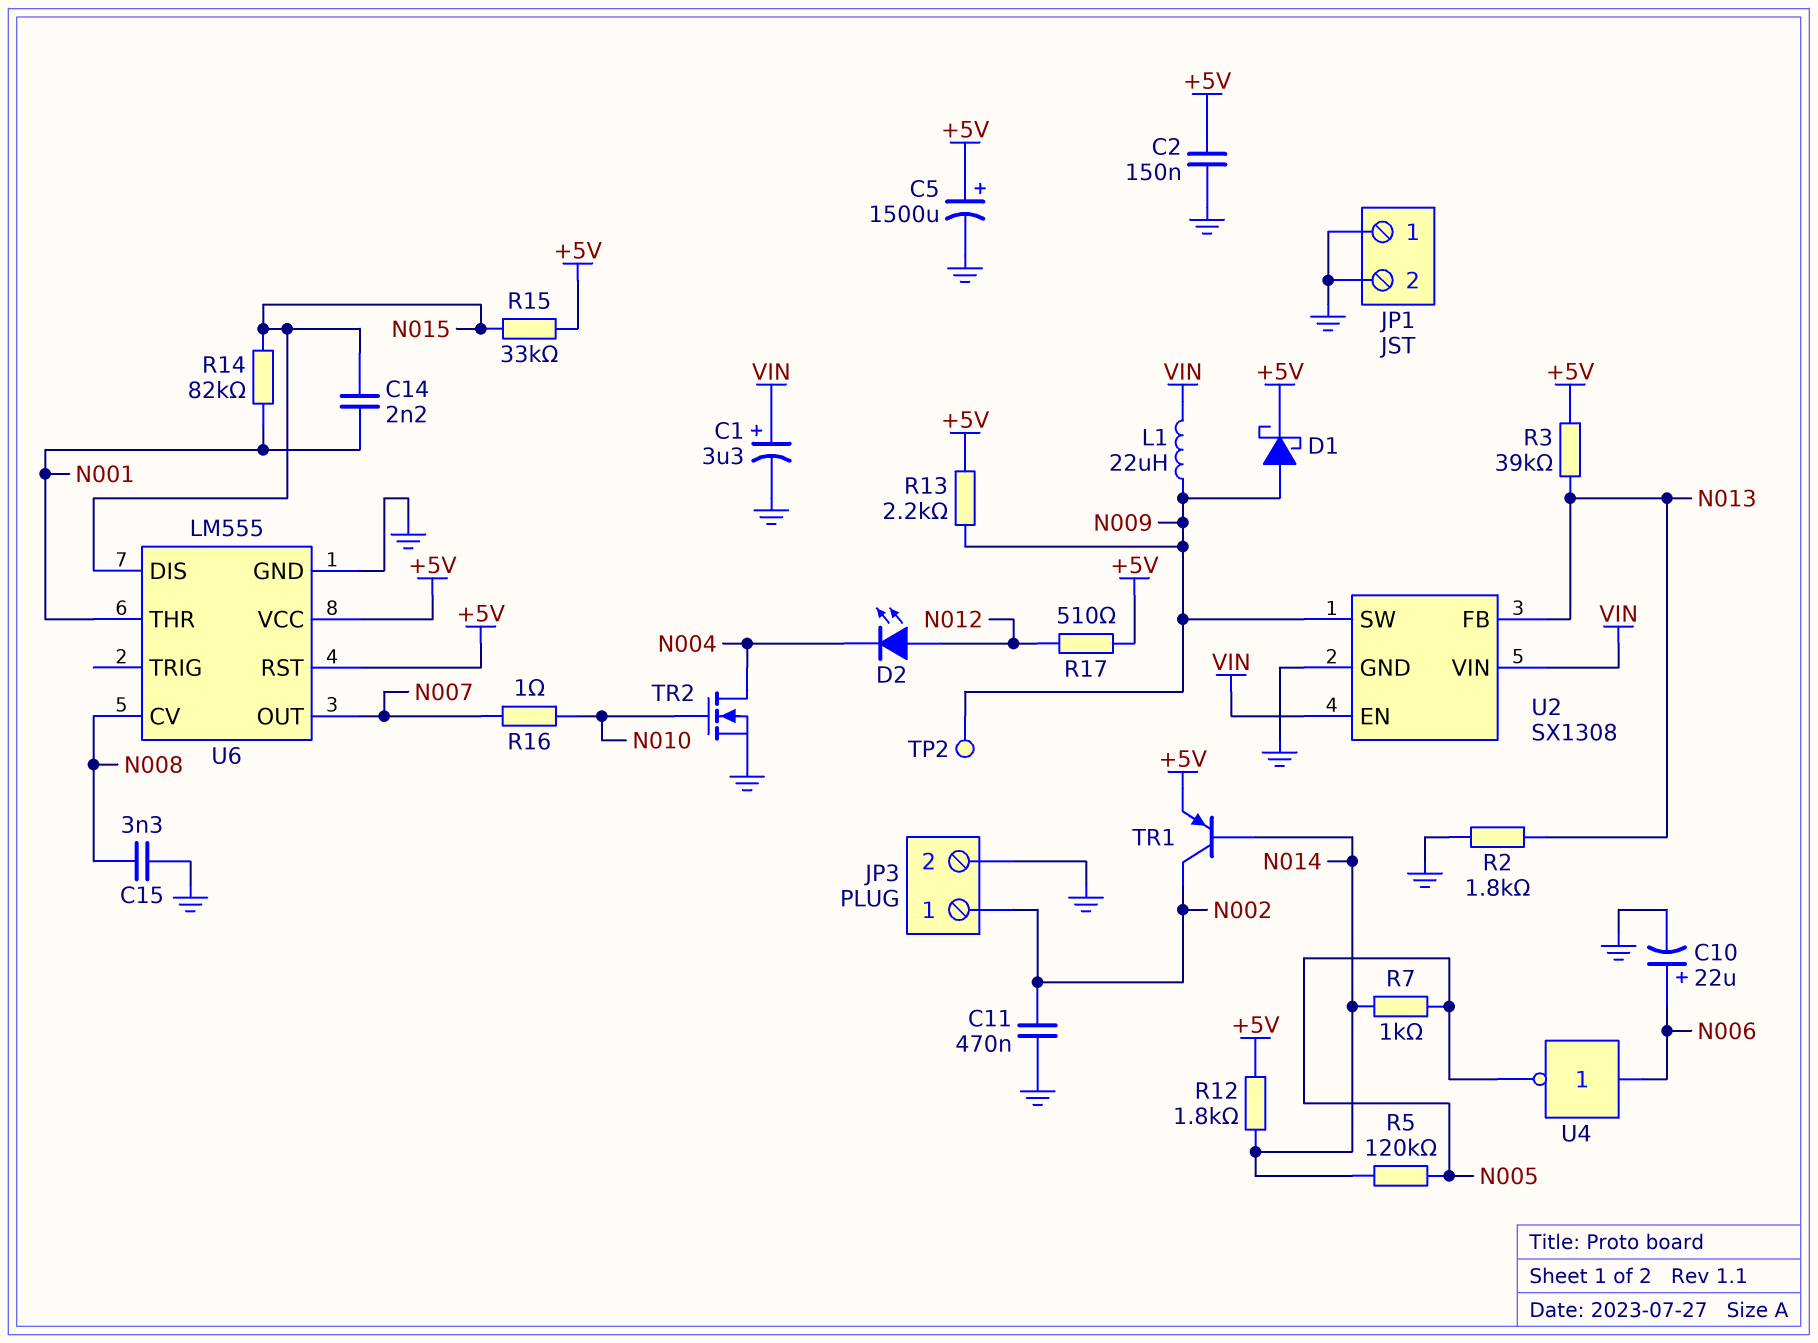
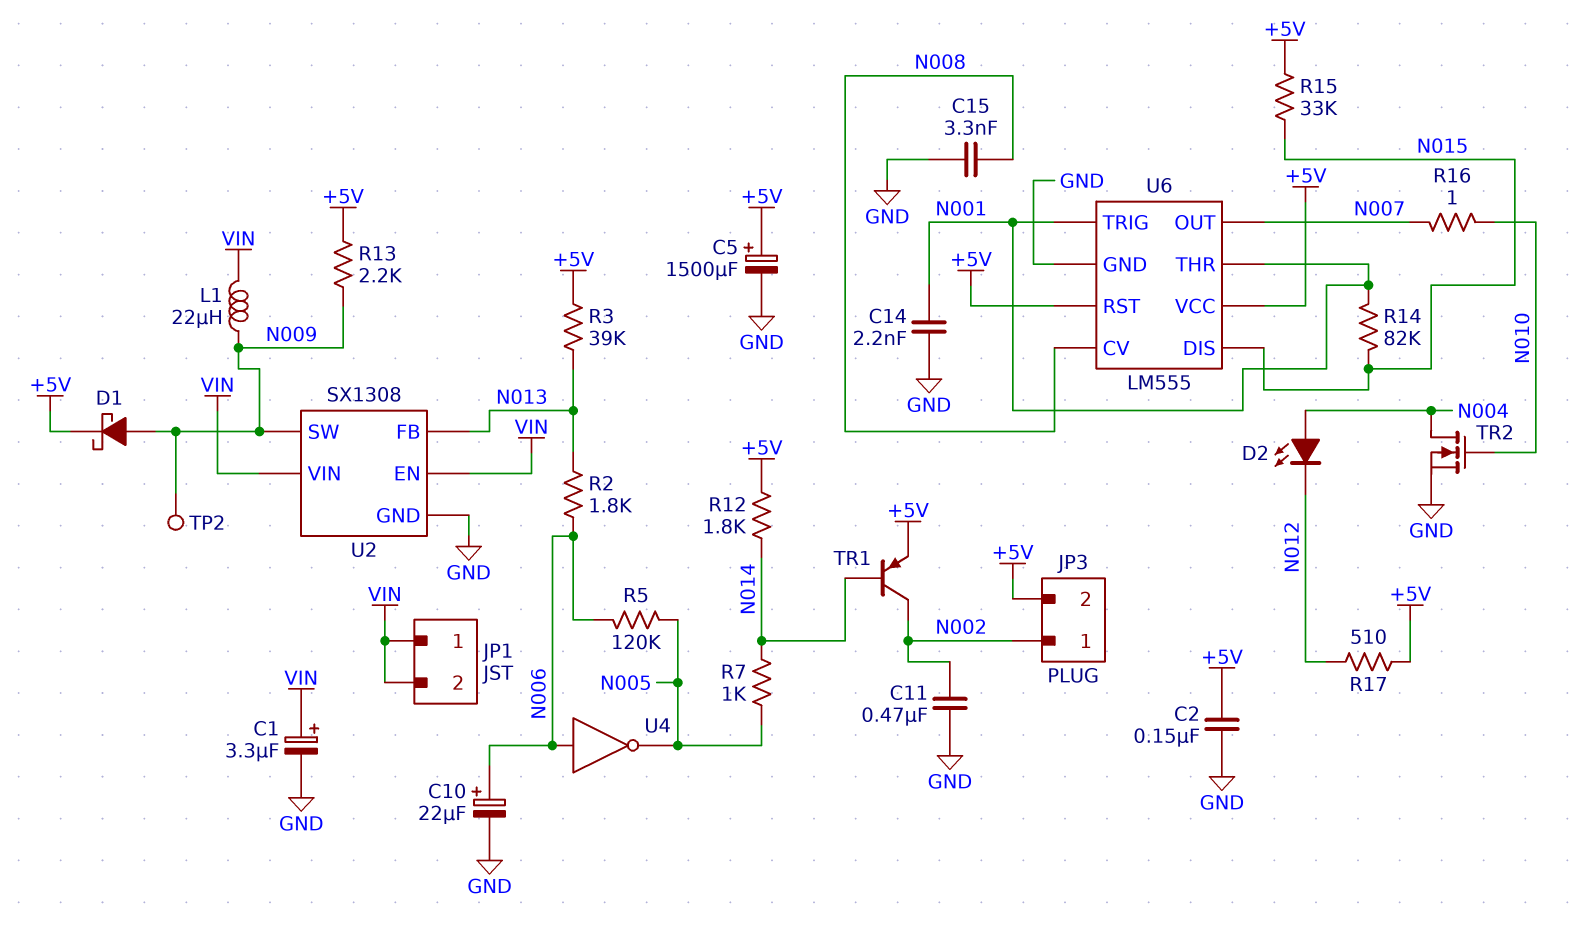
C14: 2.2nF (N001, N015) -> 2.2nF (GND, N001)
D2: LED (A N012, K N004) -> LED (A N004, K N012)
JP1 pin 1: GND -> VIN
JP1 pin 2: GND -> VIN
JP3 pin 2: GND -> +5V
R2: 1.8k (GND, N013) -> 1.8k (N006, N013)
R5: 120k (N005, N014) -> 120k (N005, N006)
U6 pin TRIG: none -> N001

